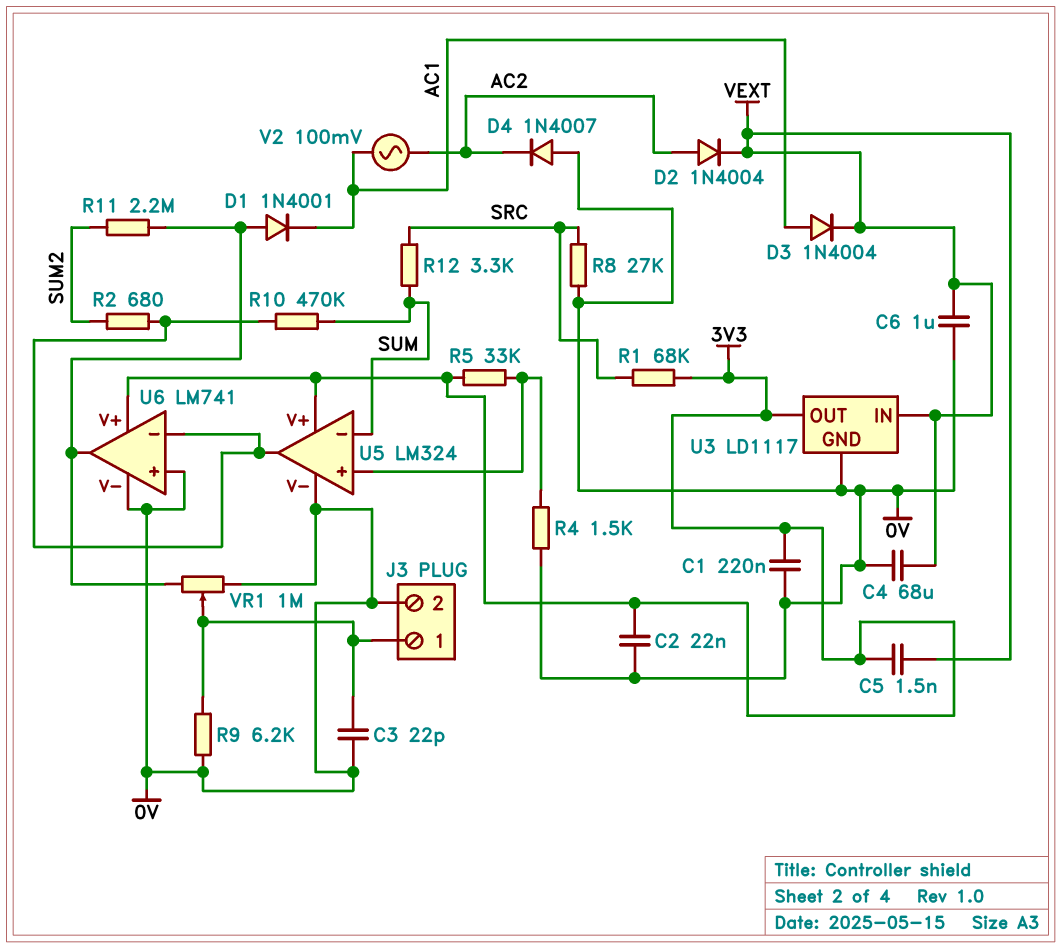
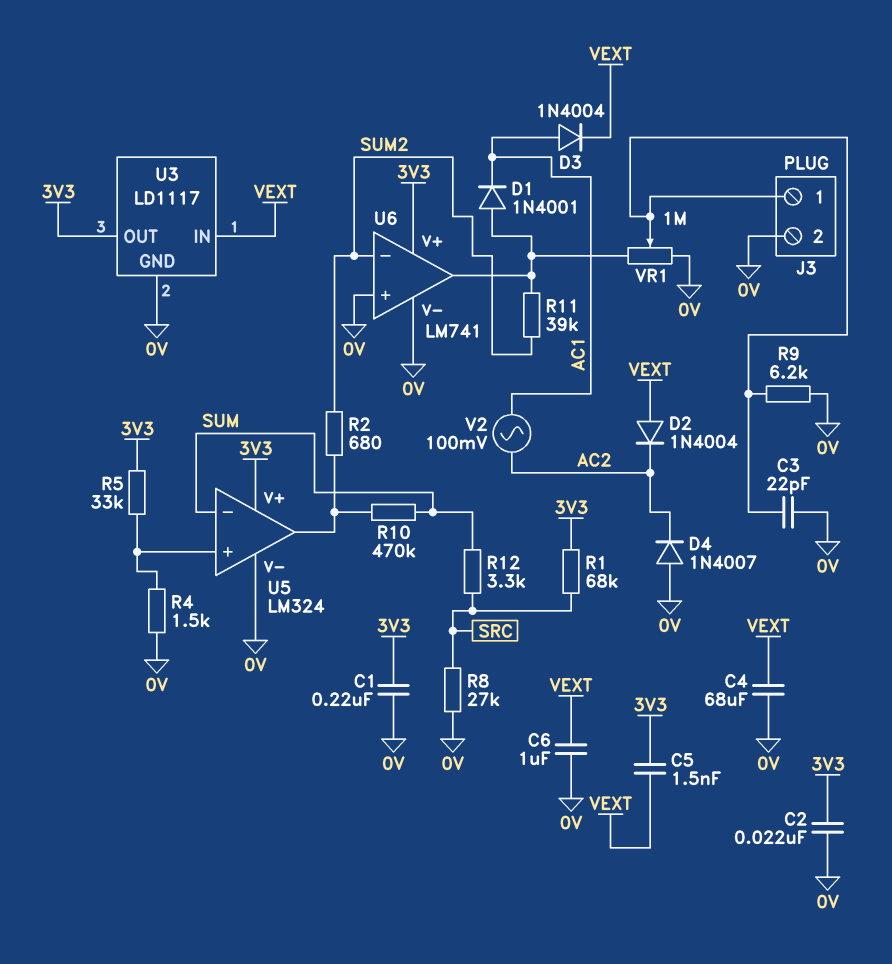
D2: diode 1N4004 (A AC2, K VEXT) -> diode 1N4004 (A VEXT, K AC2)
R11: 2.2M (SUM2, U6/out) -> 39k (SUM2, U6/out)
U6 pin in-: U5/out -> SUM2

